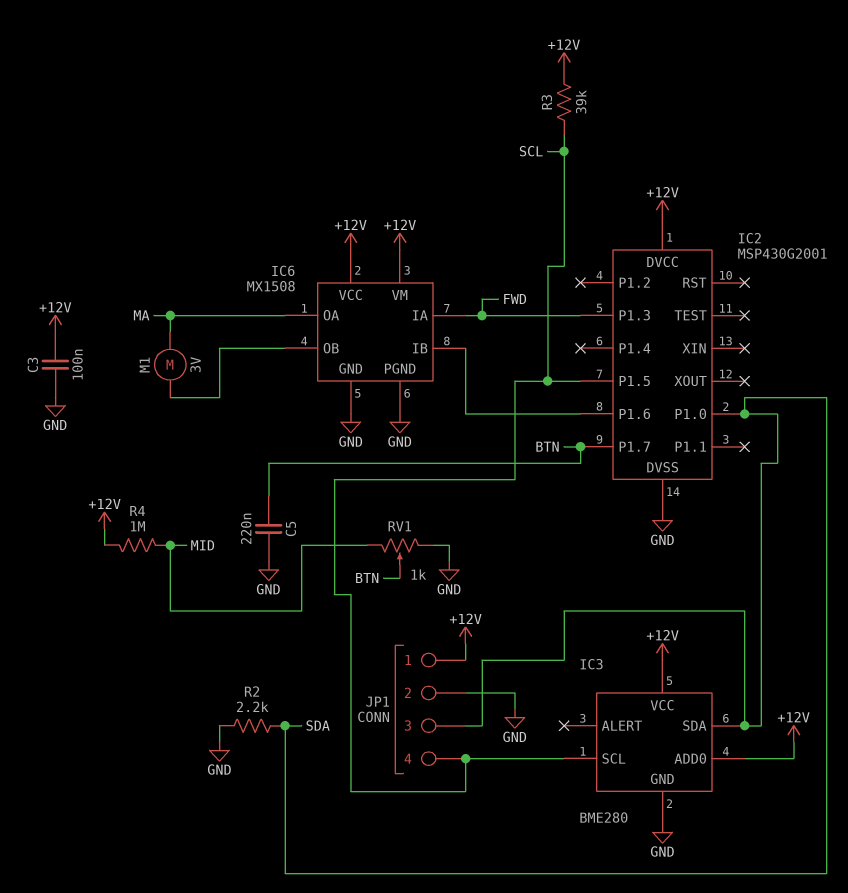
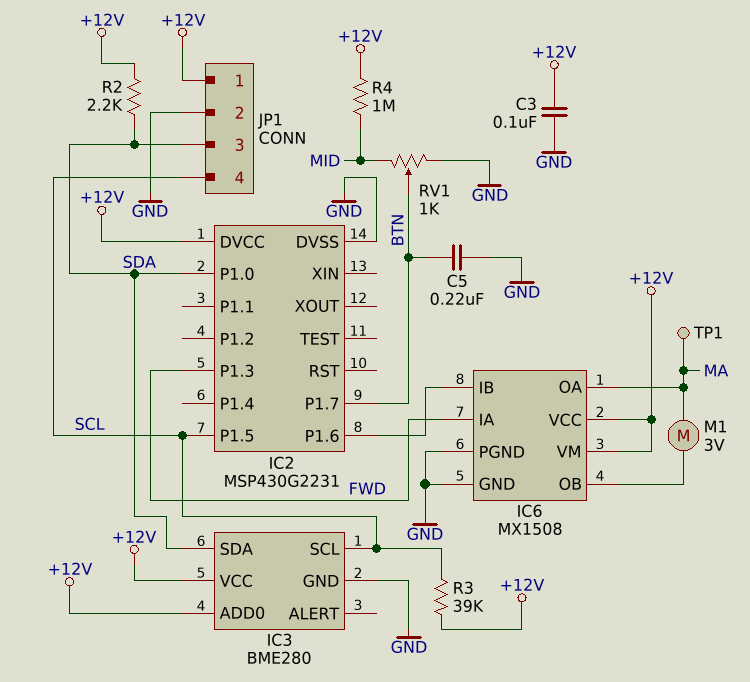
IC2: MSP430G2001 -> MSP430G2231
R2: 2.2k (GND, SDA) -> 2.2k (+12V, SDA)
TP1: none -> test point (MA)

